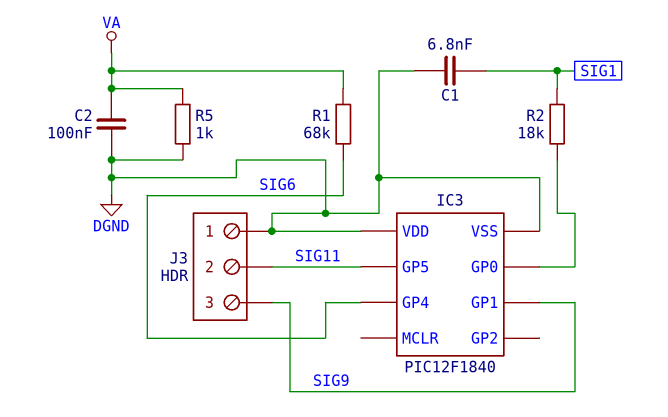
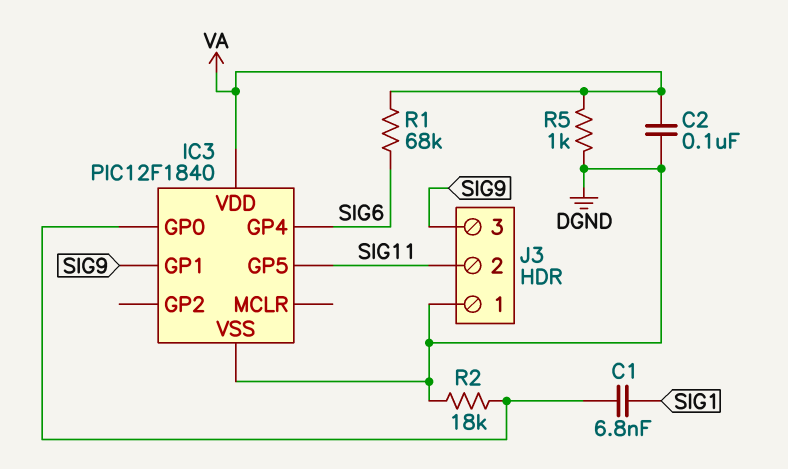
C1: 6.8nF (DGND, SIG1) -> 6.8nF (IC3/GP0, SIG1)
IC3 pin VDD: DGND -> VA
R2: 18k (IC3/GP0, SIG1) -> 18k (DGND, IC3/GP0)

